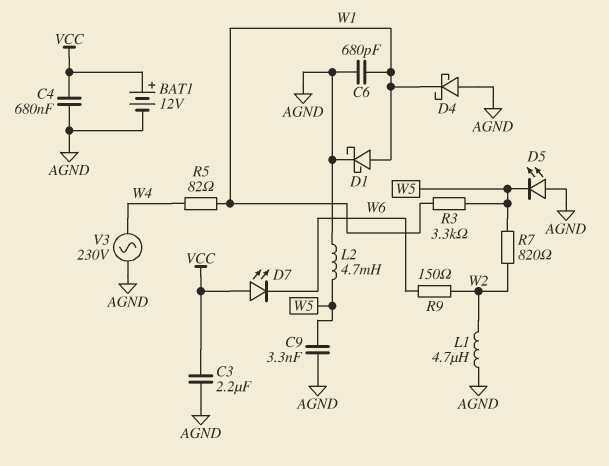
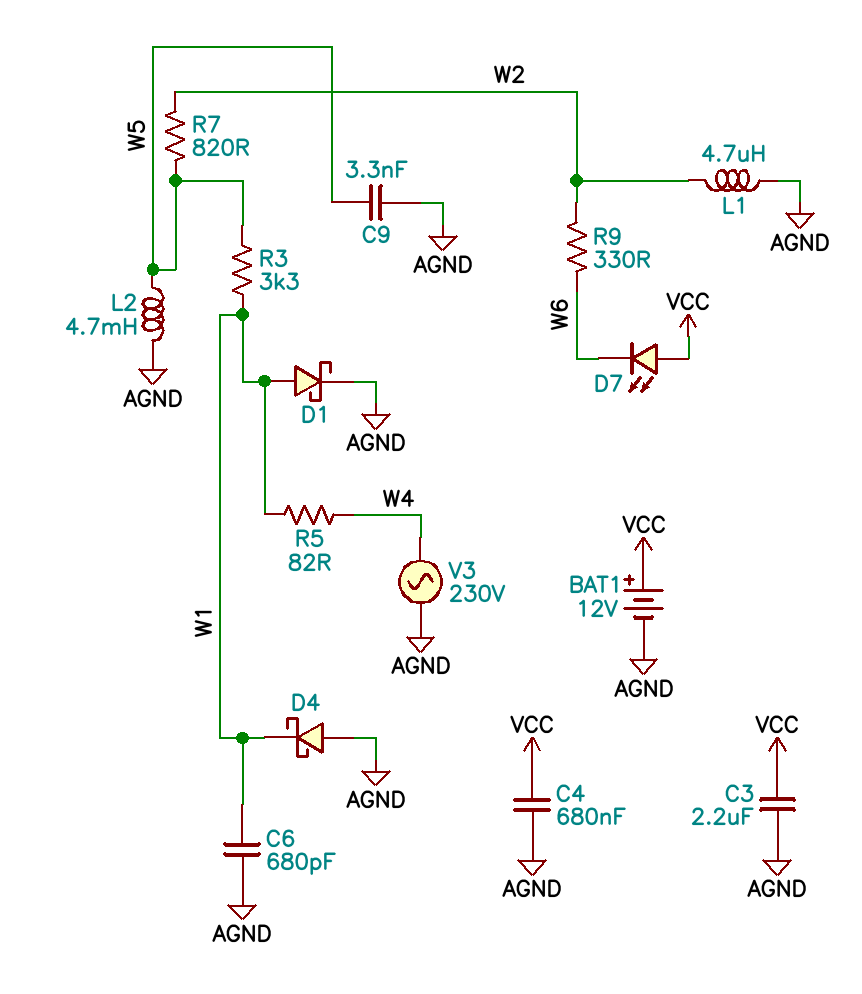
D5: LED (A AGND, K W5) -> none
R9: 150 (W2, W6) -> 330 (W2, W6)

